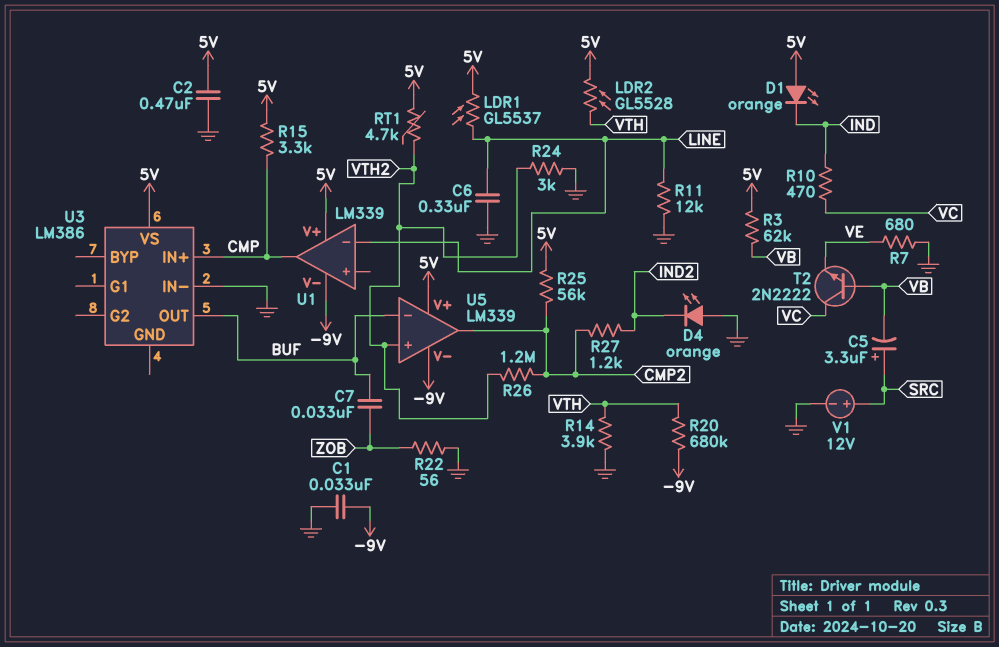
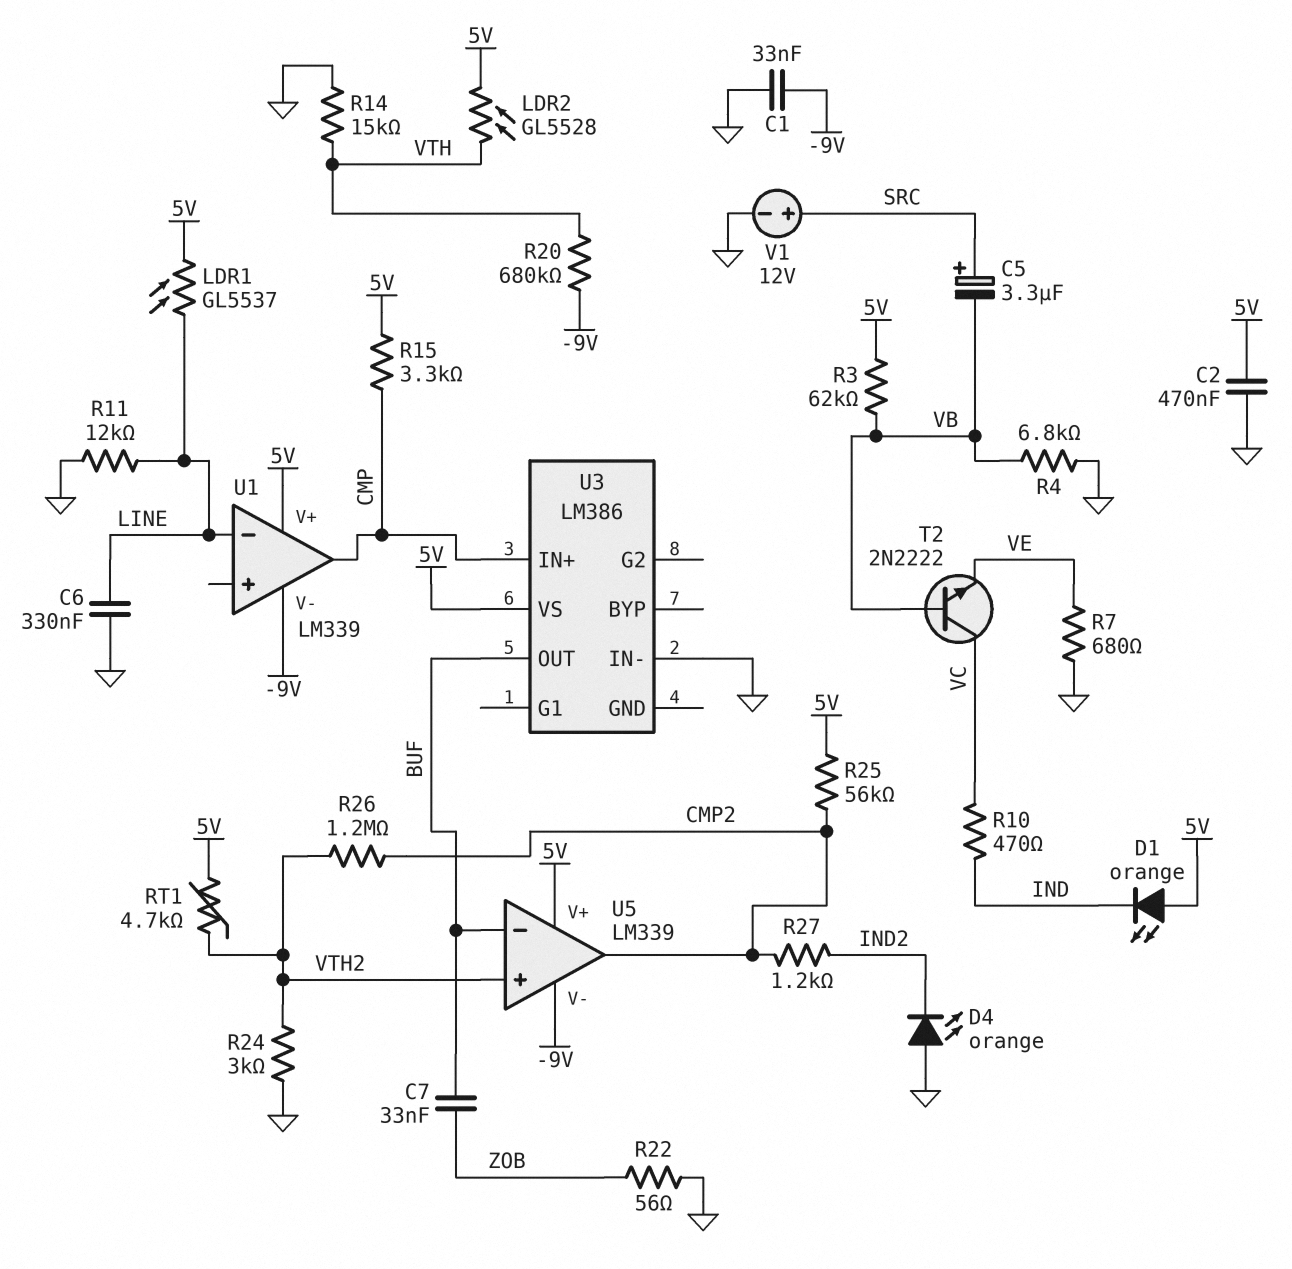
R4: none -> 6.8k (GND, VB)
R14: 3.9k (GND, VTH) -> 15k (GND, VTH)

